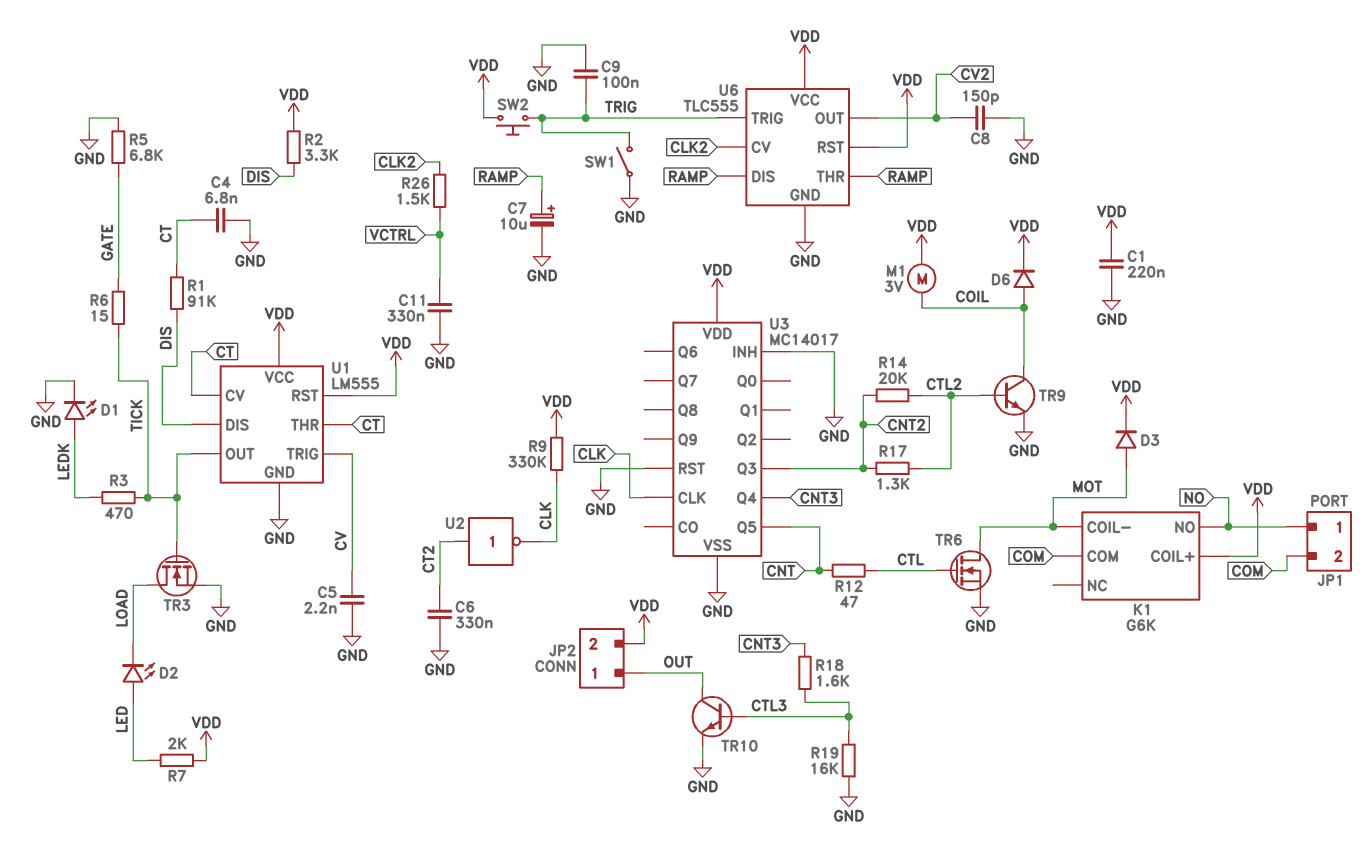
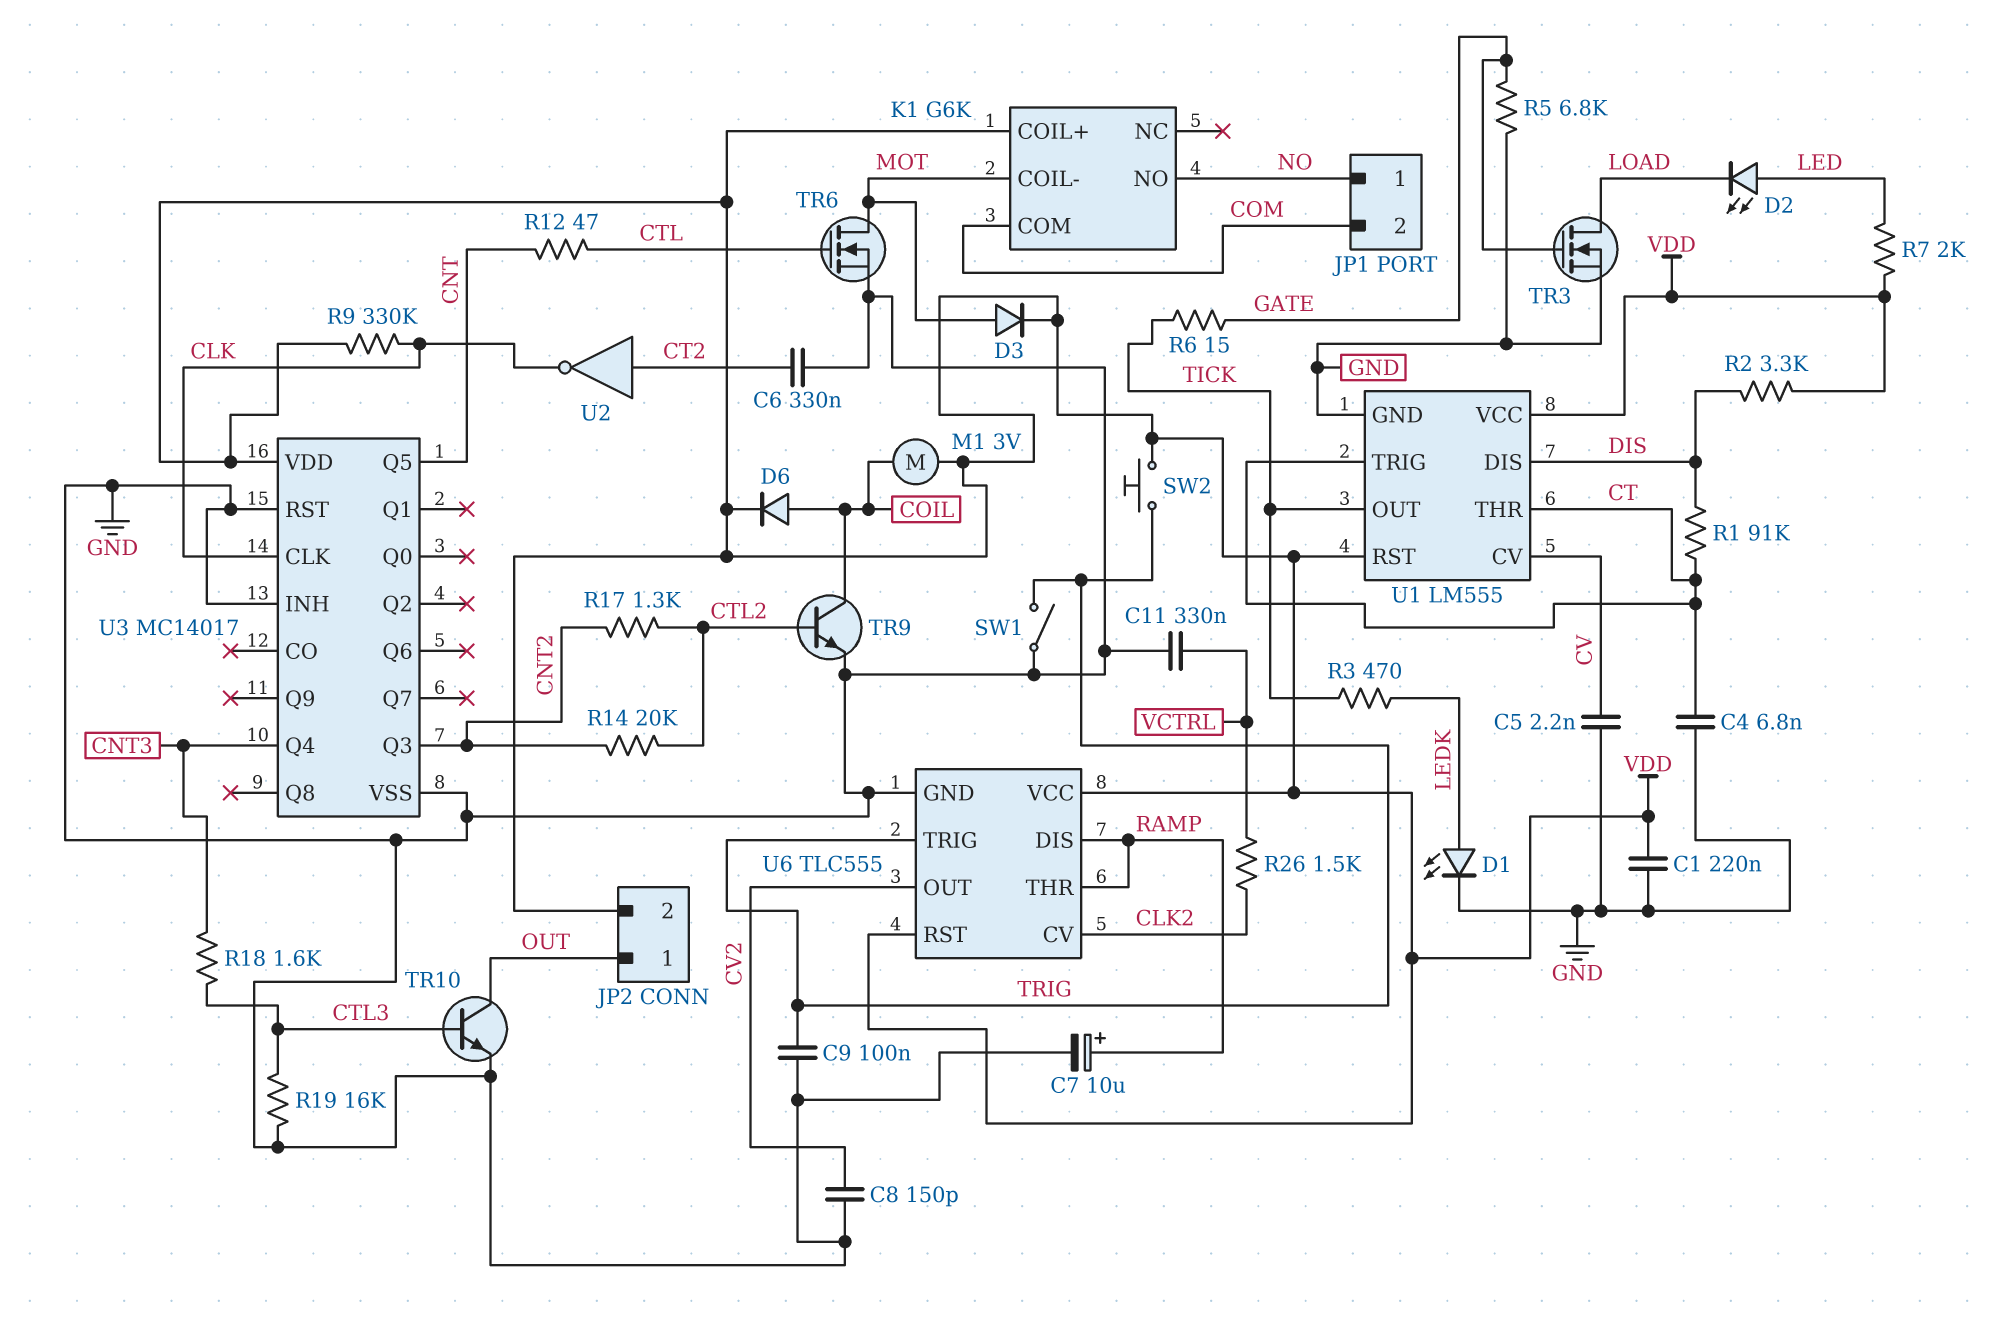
TR3: NMOS (G TICK, D LOAD, S GND) -> NMOS (G GATE, D LOAD, S GND)
U1 pin CV: CT -> CV
U1 pin TRIG: CV -> CT

